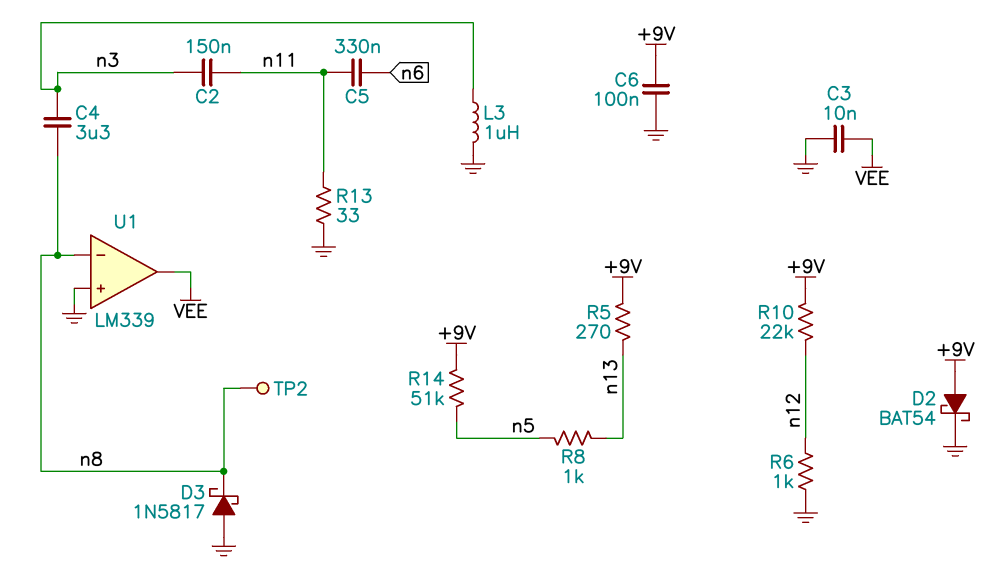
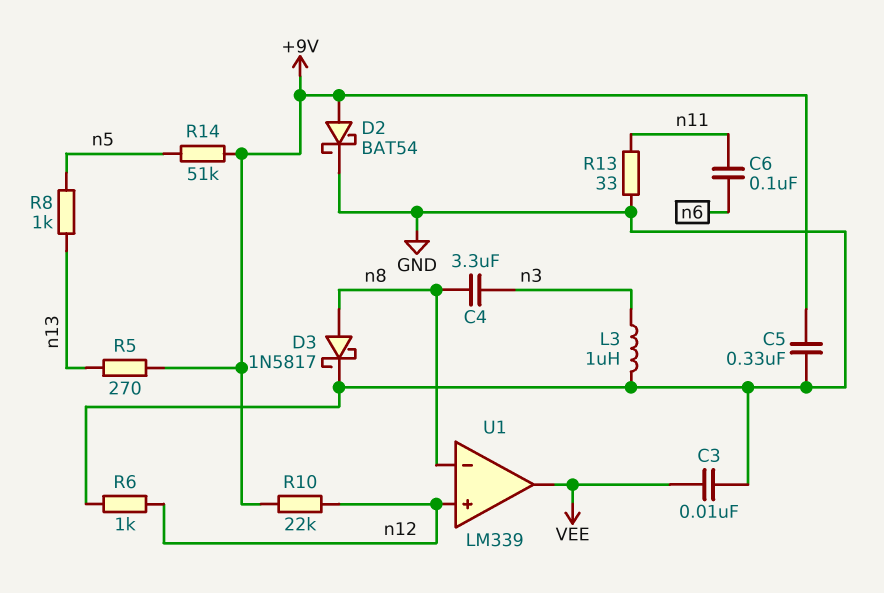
C2: 150nF (n3, n11) -> none
C5: 330nF (n6, n11) -> 330nF (+9V, GND)
C6: 100nF (+9V, GND) -> 100nF (n6, n11)
D3: schottky 1N5817 (A GND, K n8) -> schottky 1N5817 (A n8, K GND)
TP2: test point (n8) -> none
U1 pin in+: GND -> n12

